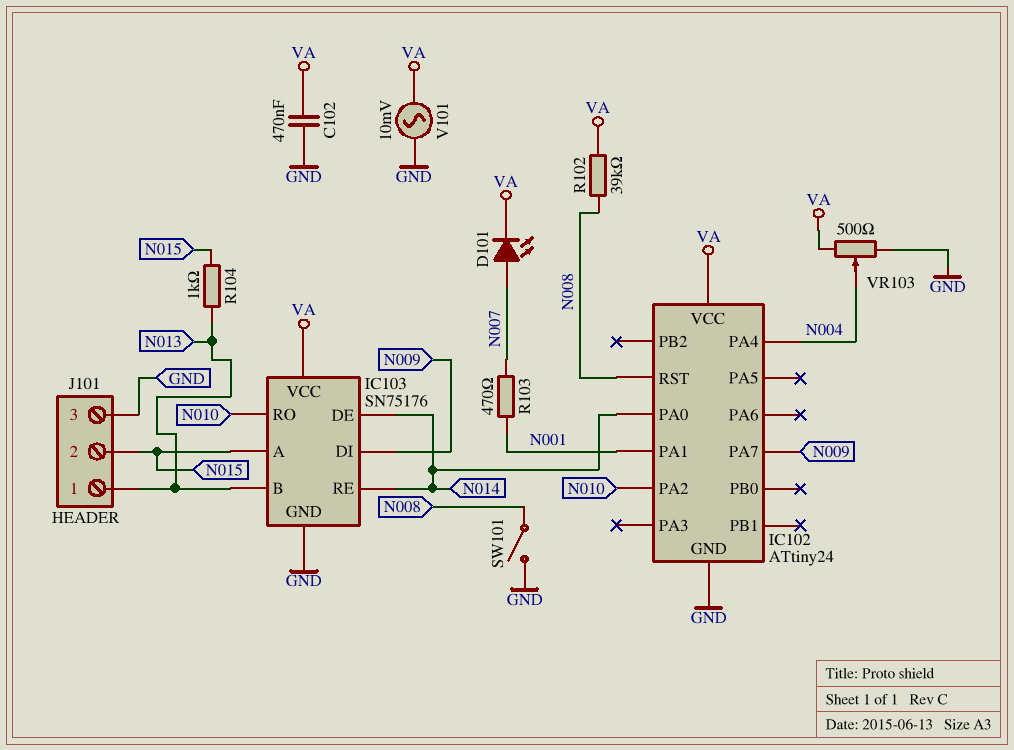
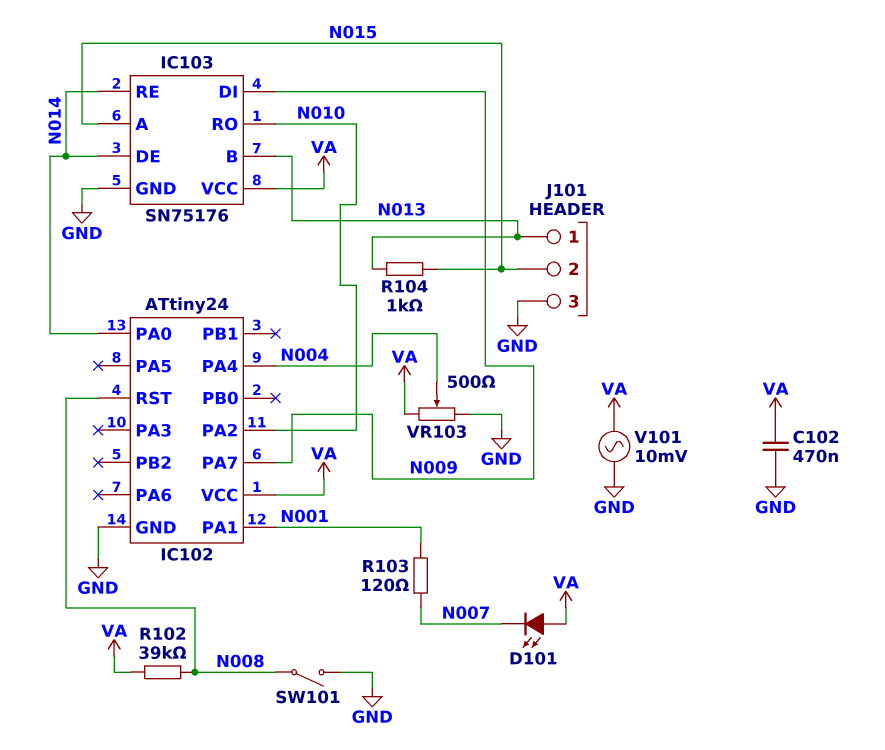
D101: LED (A N007, K VA) -> LED (A VA, K N007)
R103: 470 (N001, N007) -> 120 (N001, N007)

